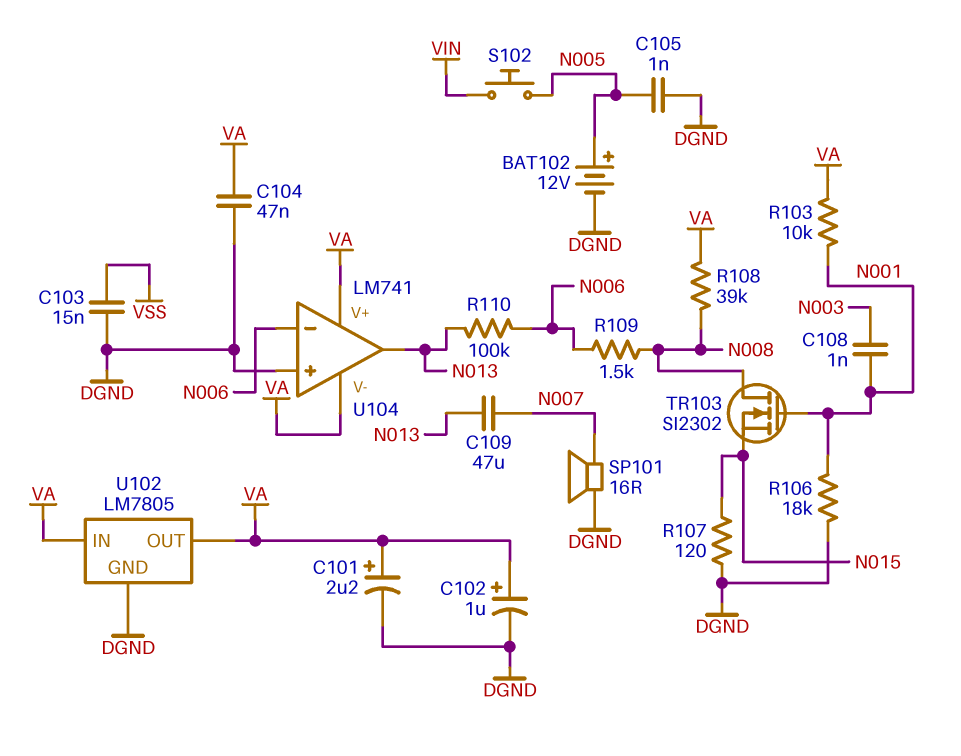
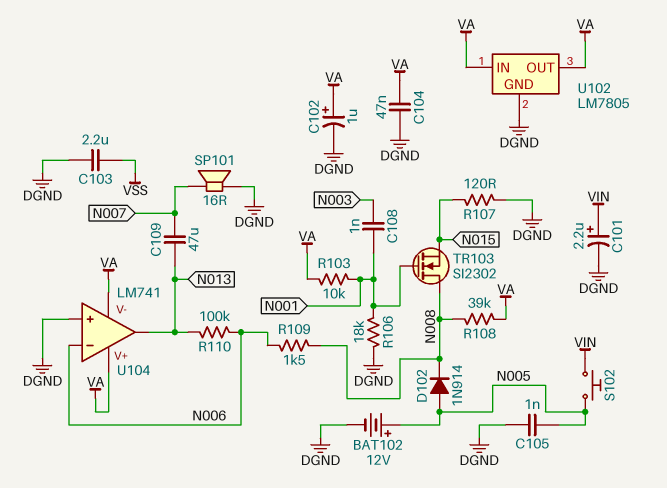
C101: 2.2uF (plus VA, minus DGND) -> 2.2uF (plus VIN, minus DGND)
C103: 15nF (DGND, VSS) -> 2.2uF (DGND, VSS)
D102: none -> diode 1N914 (A N005, K N008)

